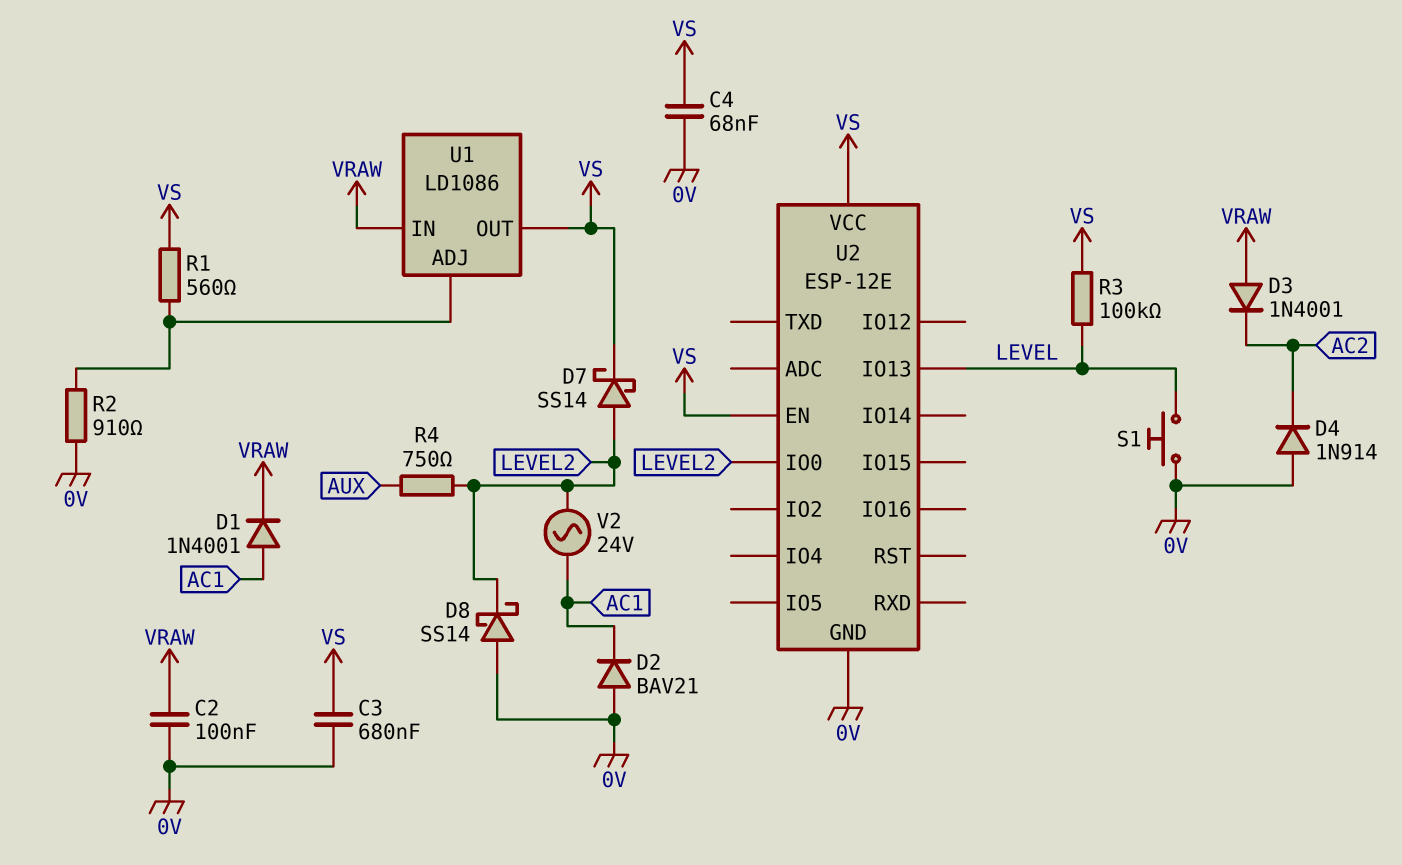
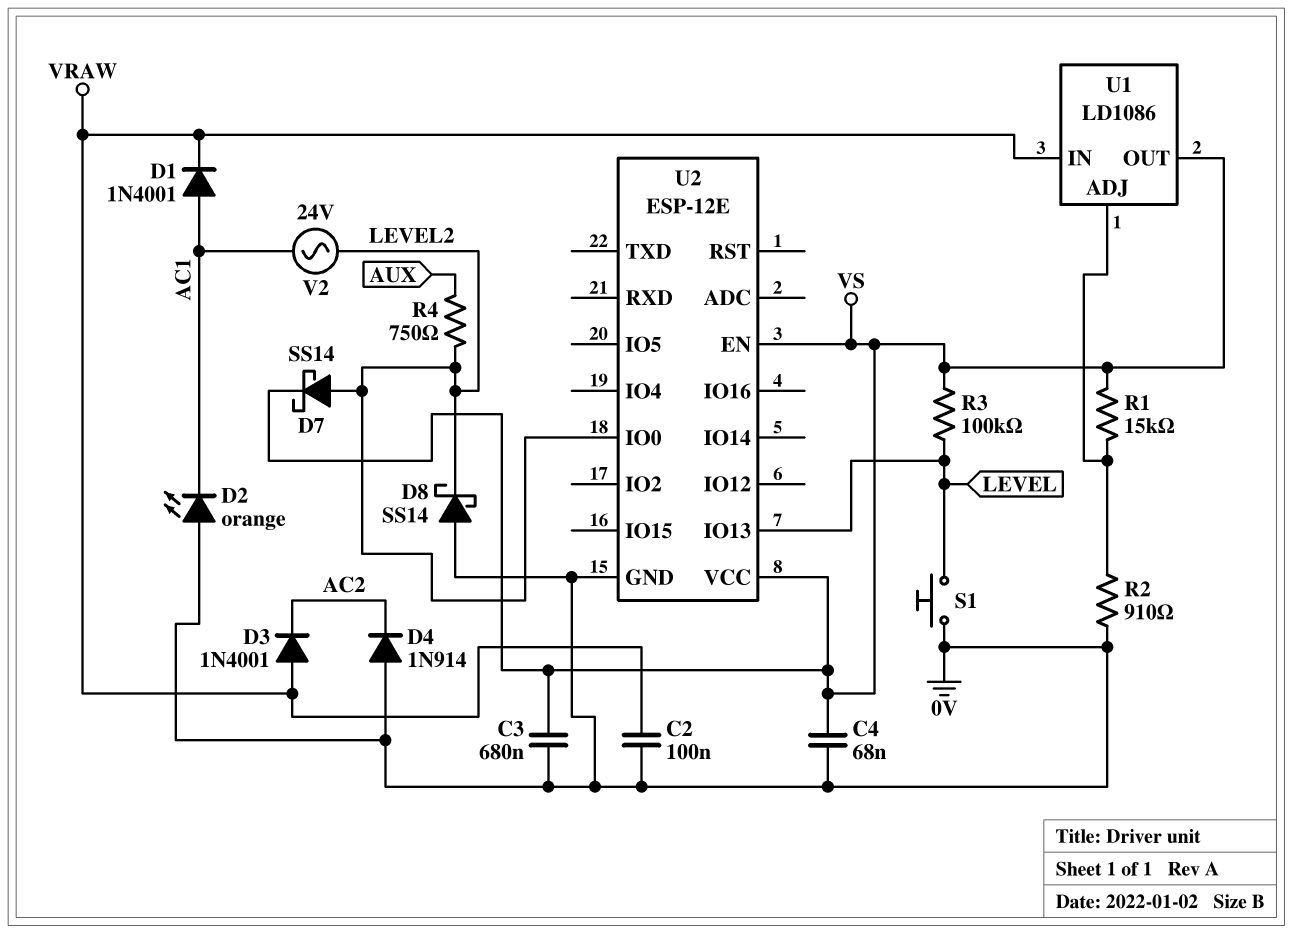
D2: diode BAV21 (A 0V, K AC1) -> LED orange (A 0V, K AC1)
R1: 560 (U1/ADJ, VS) -> 15k (U1/ADJ, VS)

